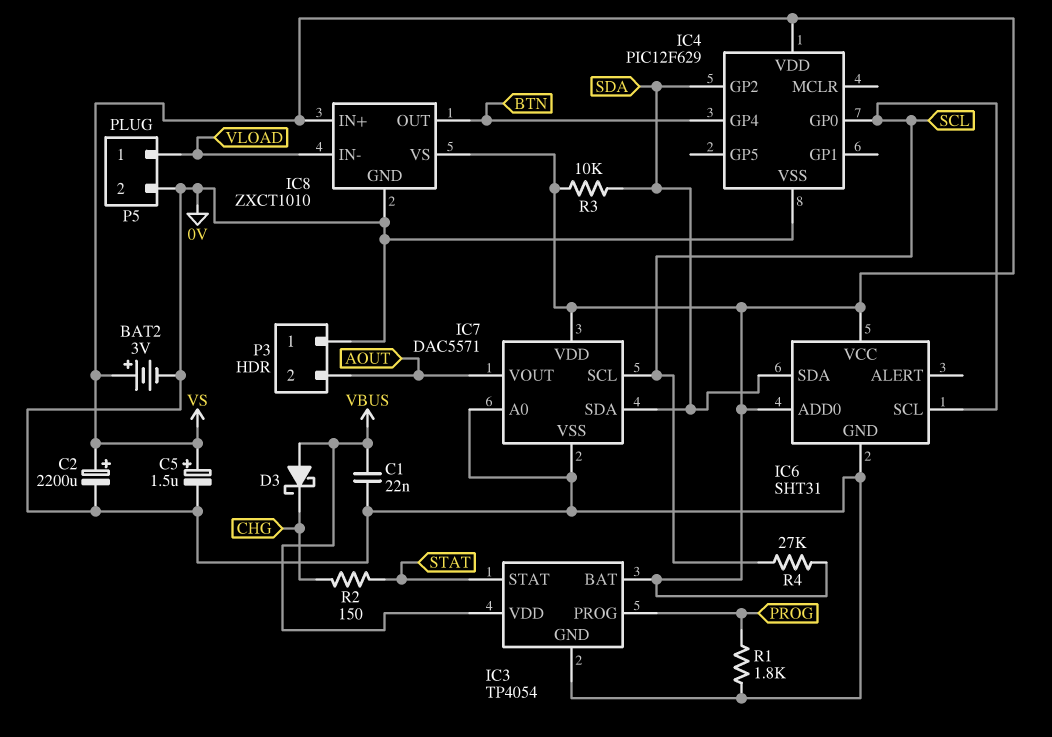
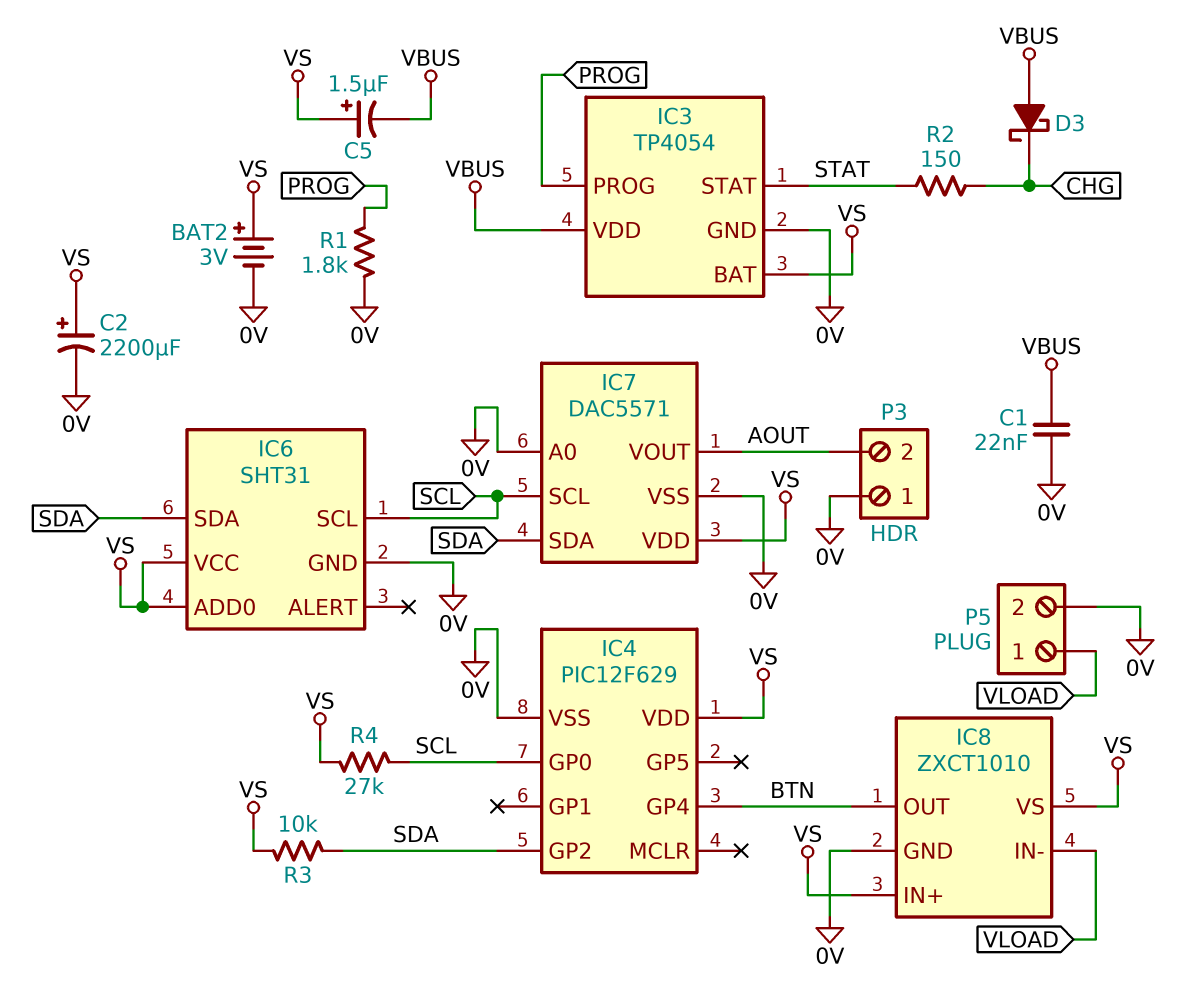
C5: 1.5uF (plus VS, minus 0V) -> 1.5uF (plus VS, minus VBUS)

